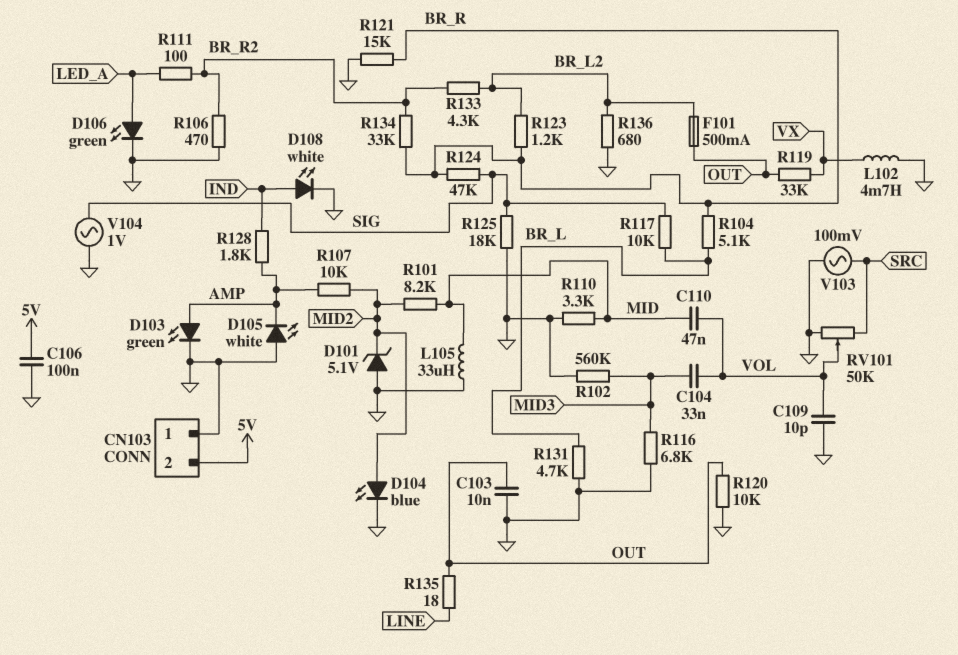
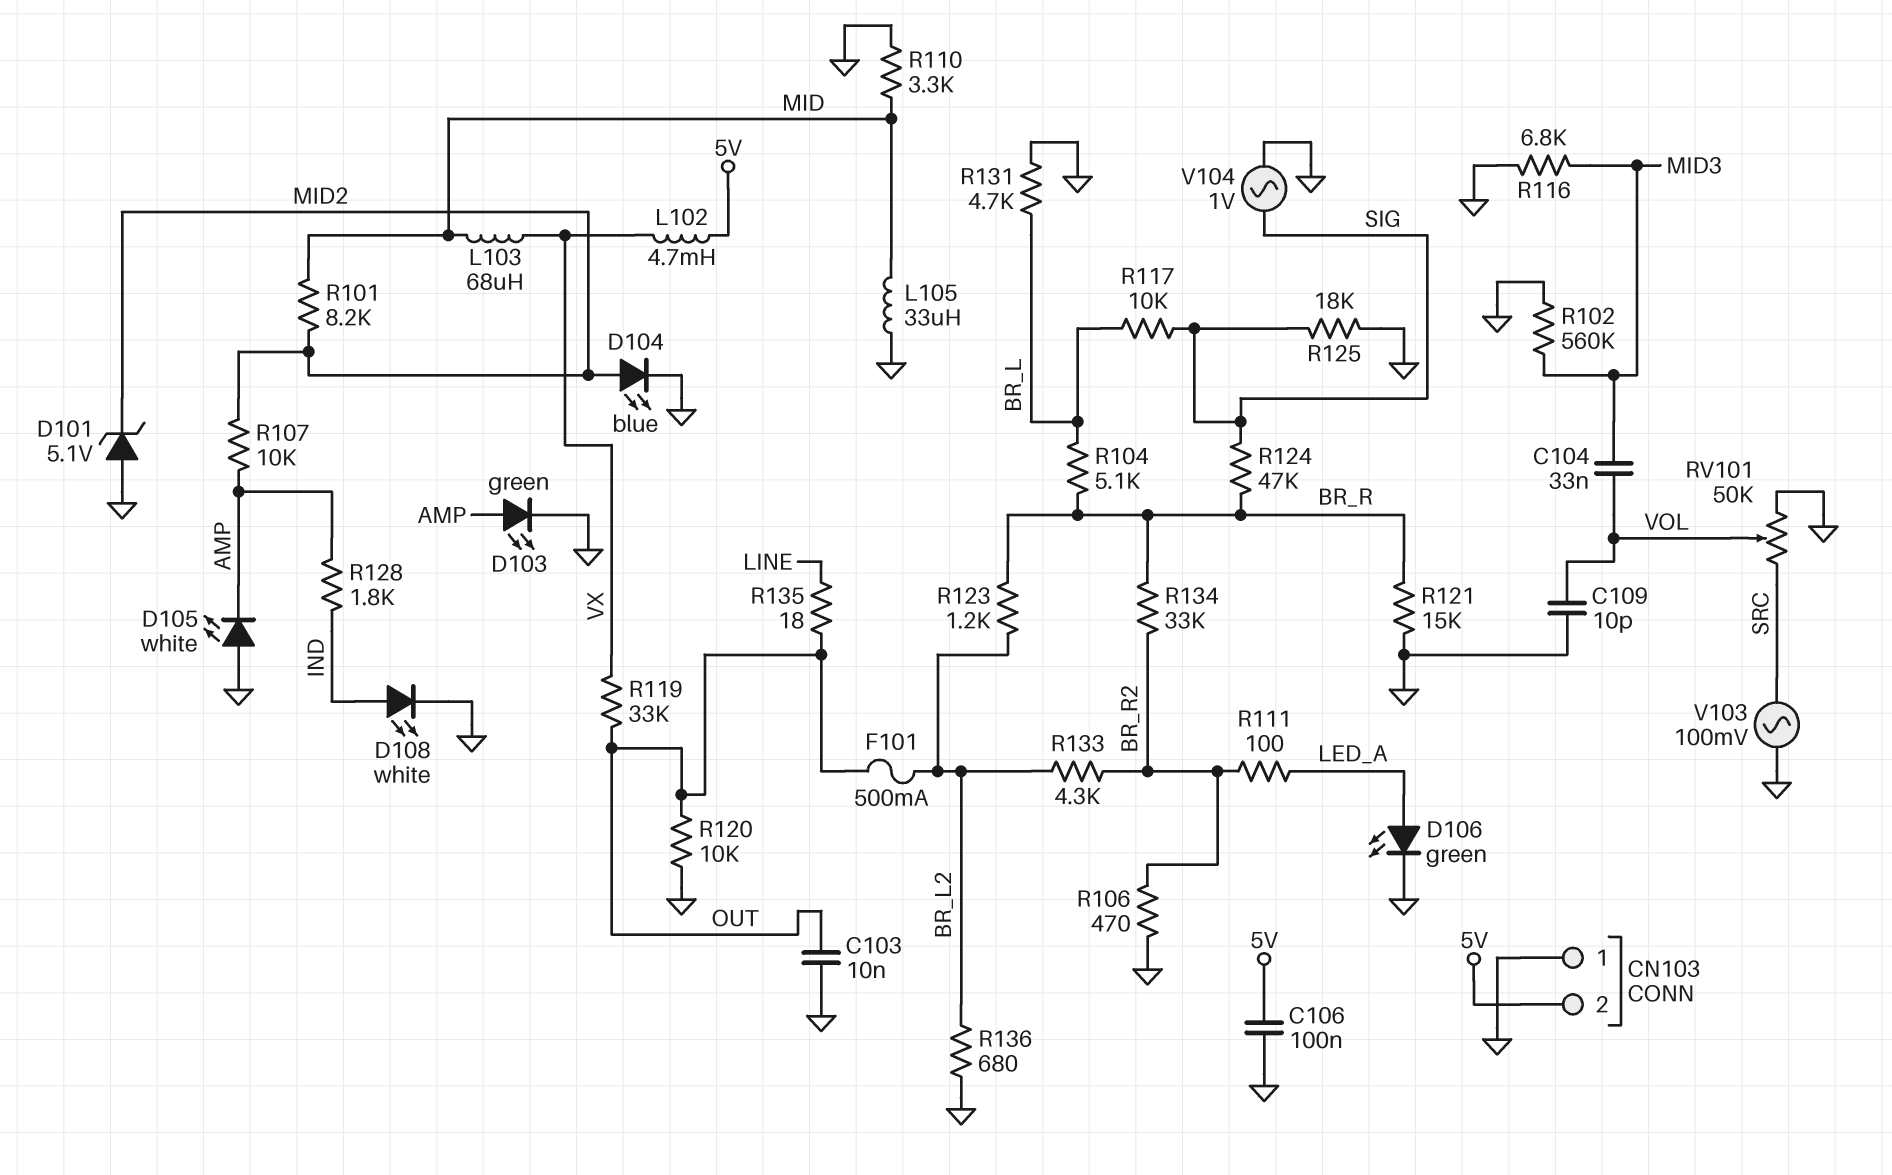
C110: 47nF (MID, VOL) -> none
L102: 4.7mH (GND, VX) -> 4.7mH (5V, VX)
L103: none -> 68uH (MID, VX)

